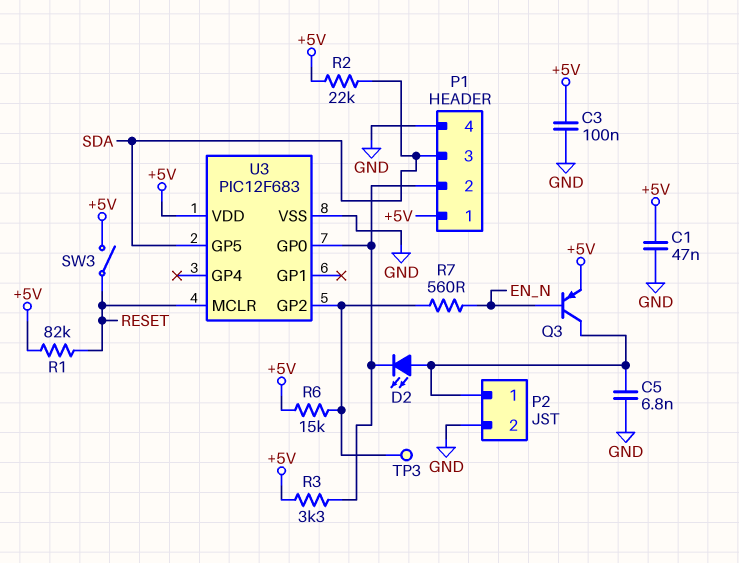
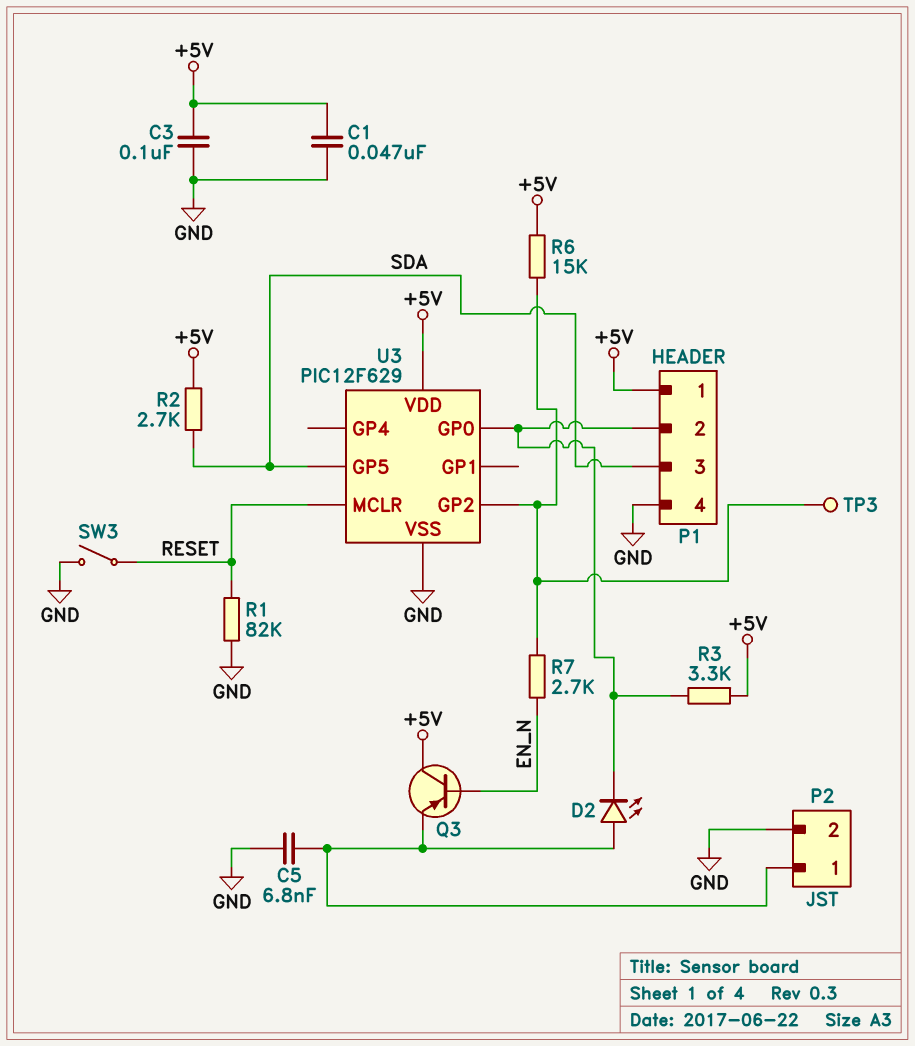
Q3: PNP (B EN_N, C P2/1, E +5V) -> PNP (B EN_N, C +5V, E P2/1)
R1: 82k (+5V, RESET) -> 82k (GND, RESET)
R2: 22k (+5V, SDA) -> 2.7k (+5V, SDA)
R7: 560 (EN_N, U3/GP2) -> 2.7k (EN_N, U3/GP2)
SW3: switch (+5V, RESET) -> switch (GND, RESET)
U3: PIC12F683 -> PIC12F629

